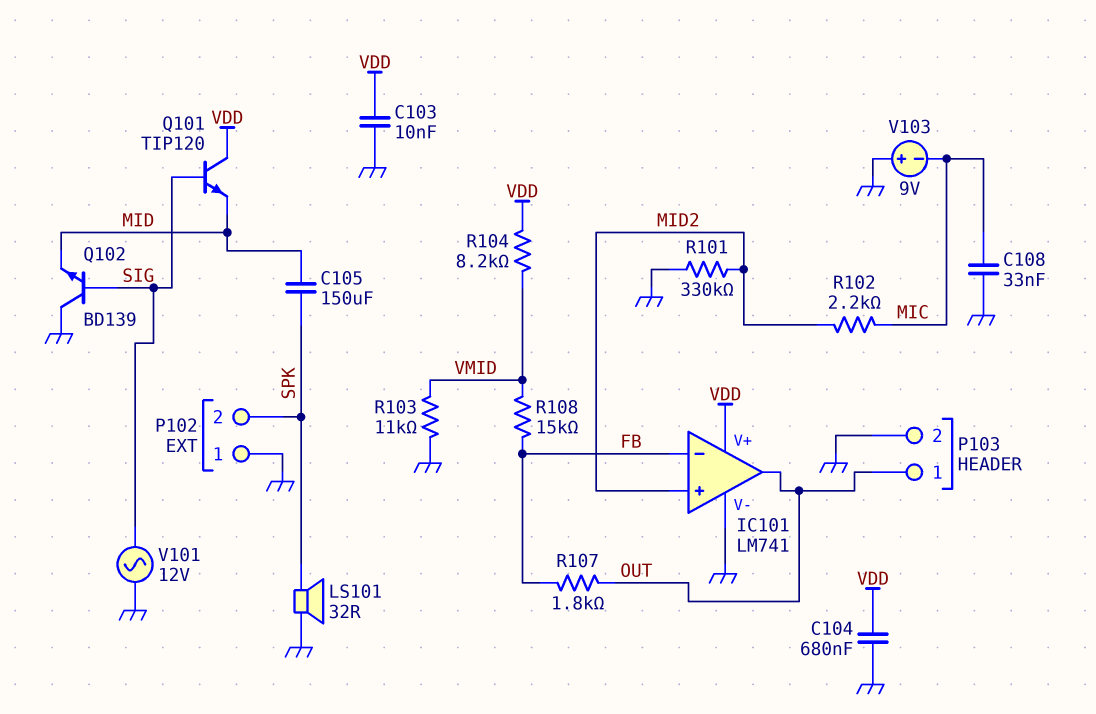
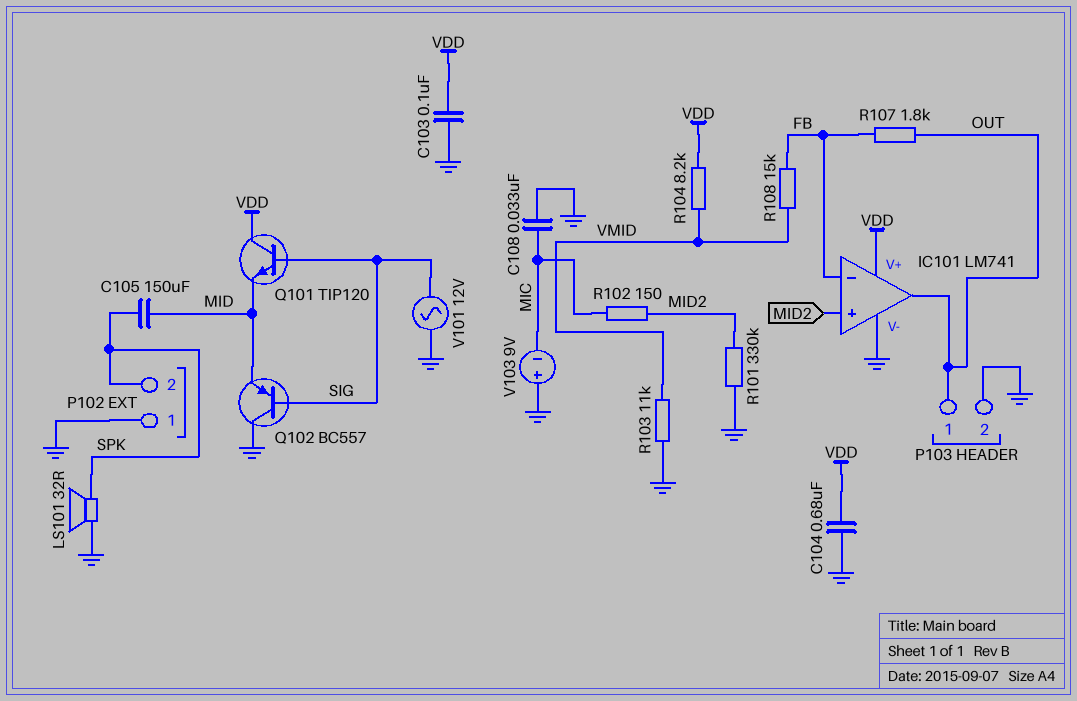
C103: 10nF (GND, VDD) -> 100nF (GND, VDD)
Q102: NPN BD139 (B SIG, C GND, E MID) -> PNP BC557 (B SIG, C GND, E MID)
R102: 2.2k (MIC, MID2) -> 150 (MIC, MID2)

